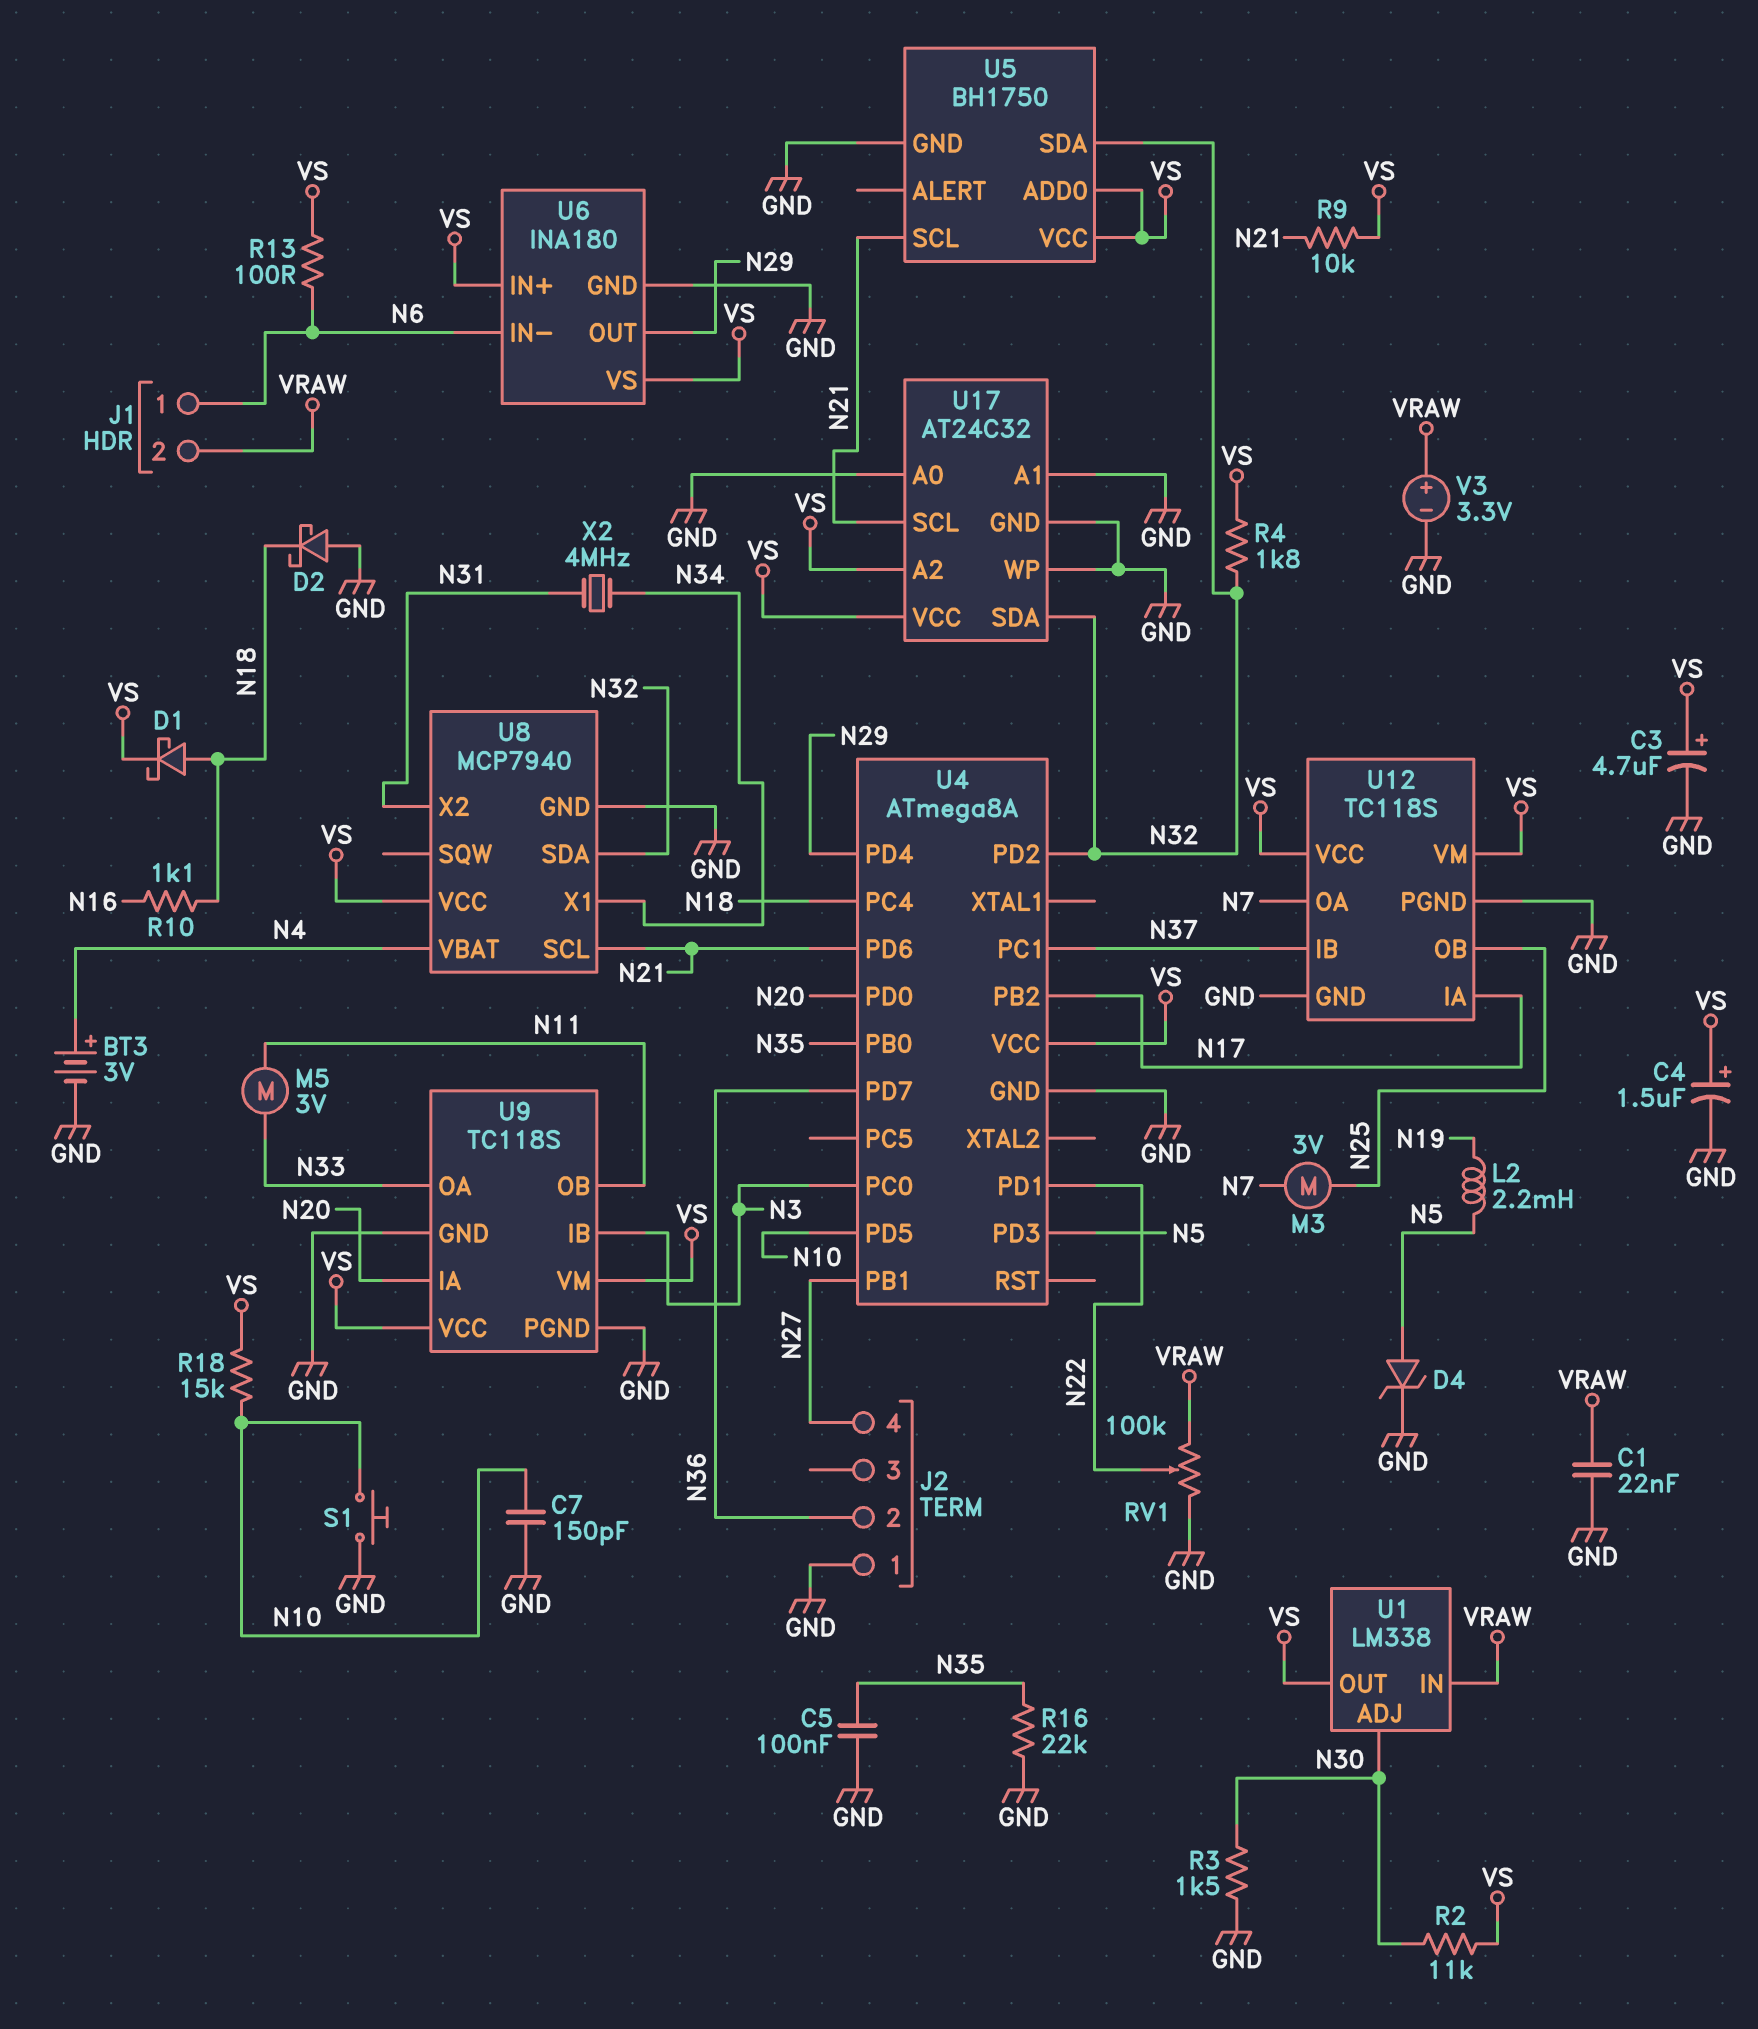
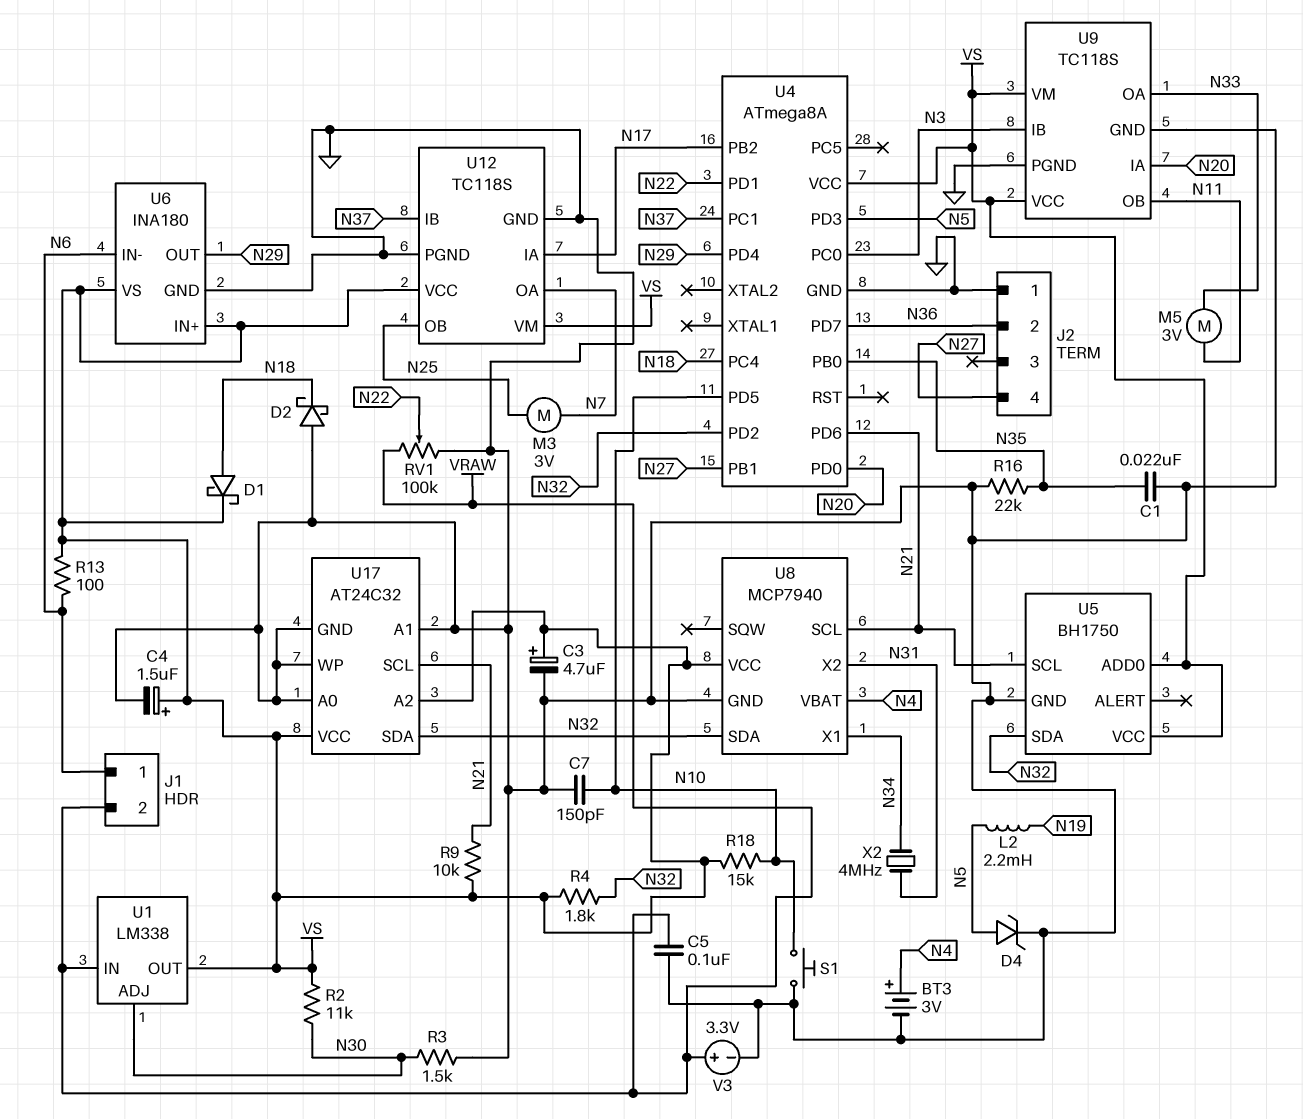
C1: 22nF (GND, VRAW) -> 22nF (GND, N35)
C5: 100nF (GND, N35) -> 100nF (GND, VRAW)
R10: 1.1k (N16, N18) -> none

